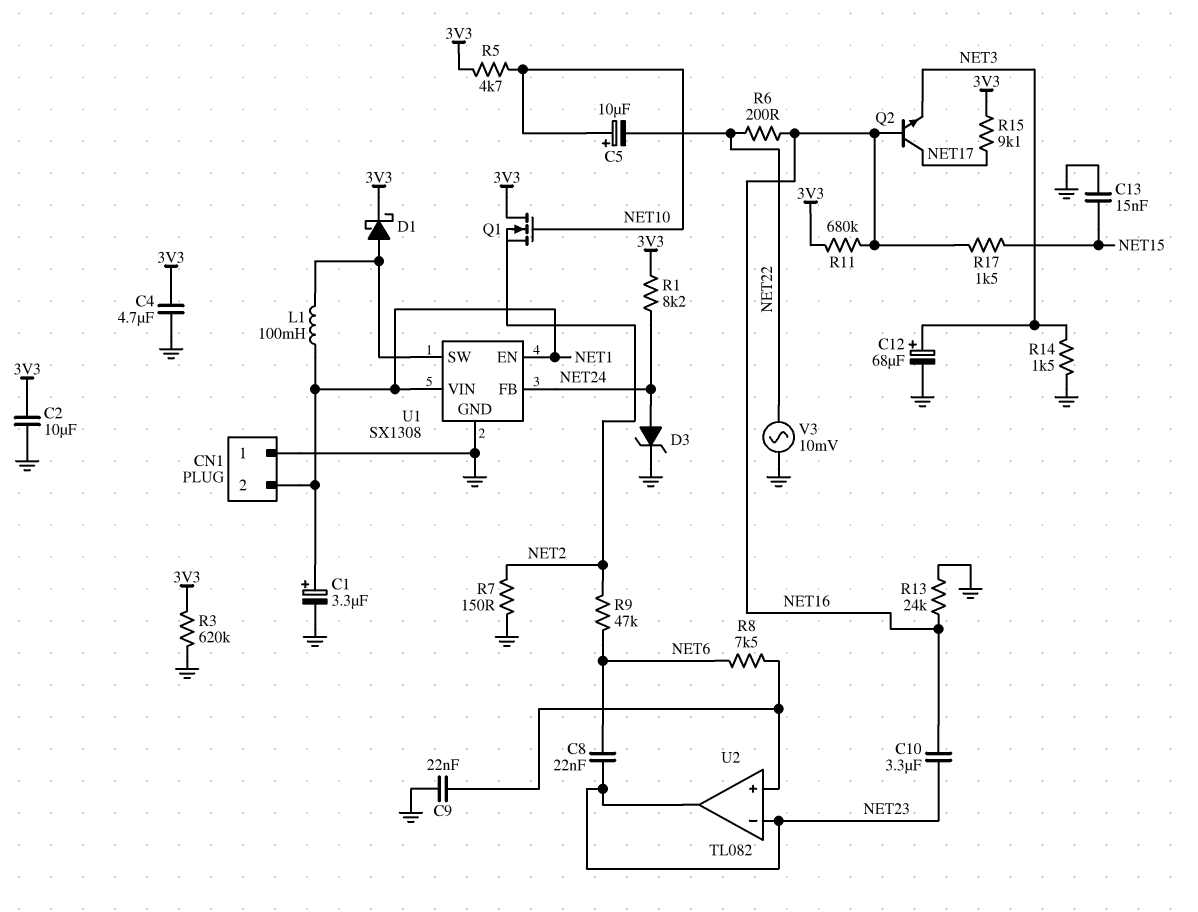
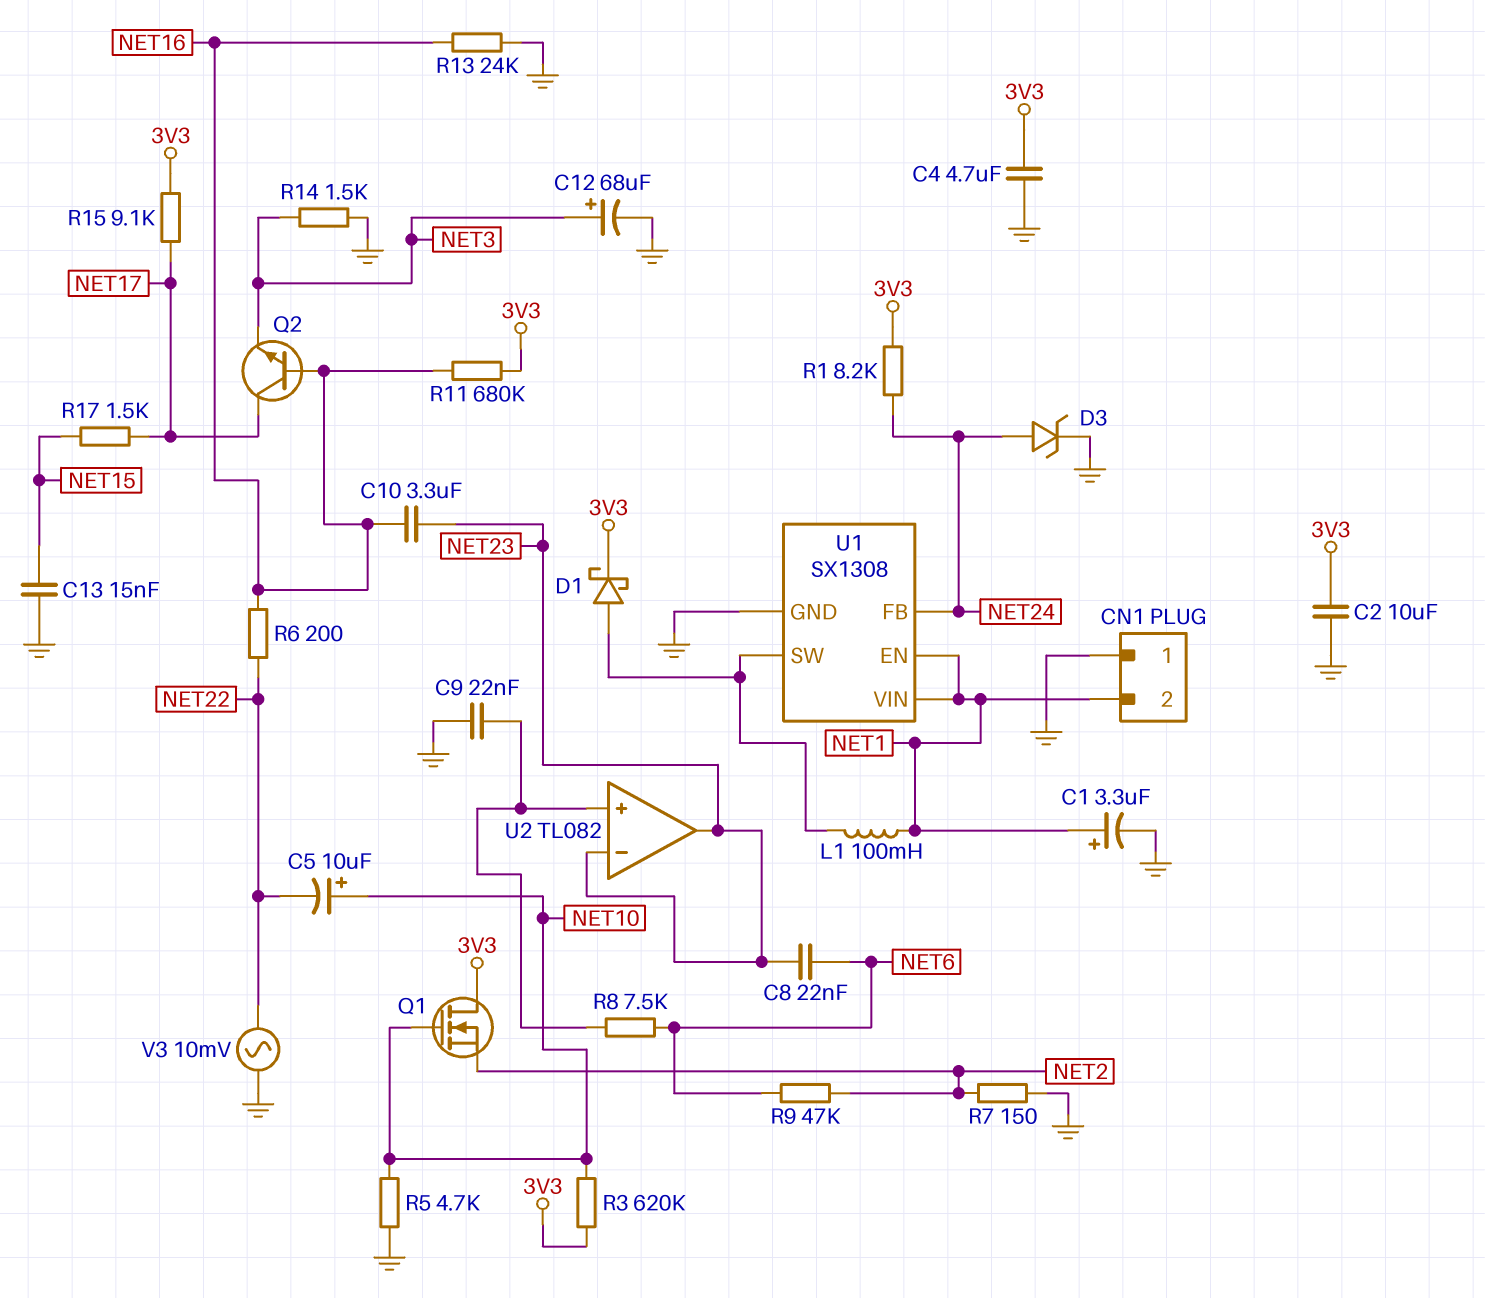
R3: 620k (3V3, GND) -> 620k (3V3, NET10)
R5: 4.7k (3V3, NET10) -> 4.7k (GND, NET10)
R17: 1.5k (NET15, NET16) -> 1.5k (NET15, NET17)

